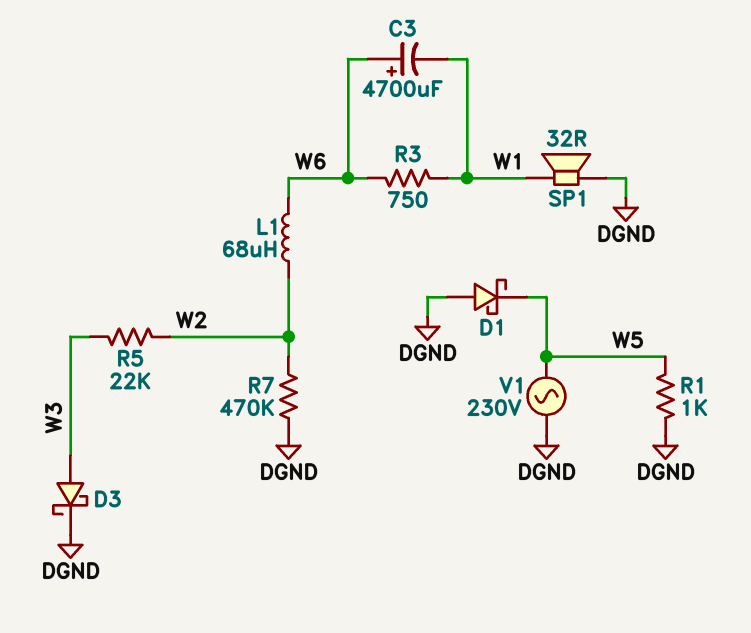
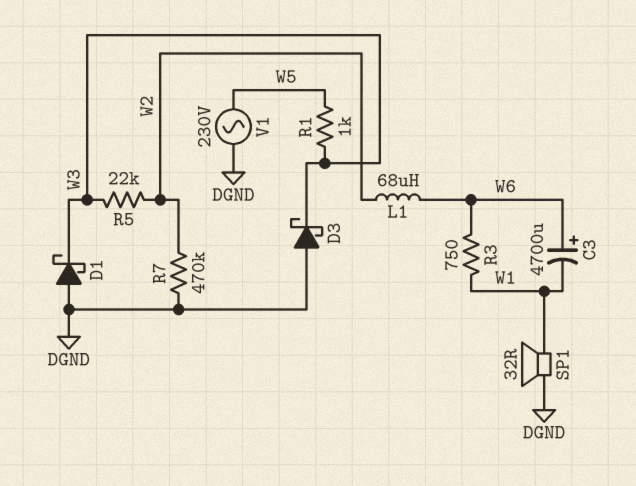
D1: schottky (A DGND, K W5) -> schottky (A DGND, K W3)
D3: schottky (A W3, K DGND) -> schottky (A DGND, K W3)
R1: 1k (DGND, W5) -> 1k (W3, W5)

